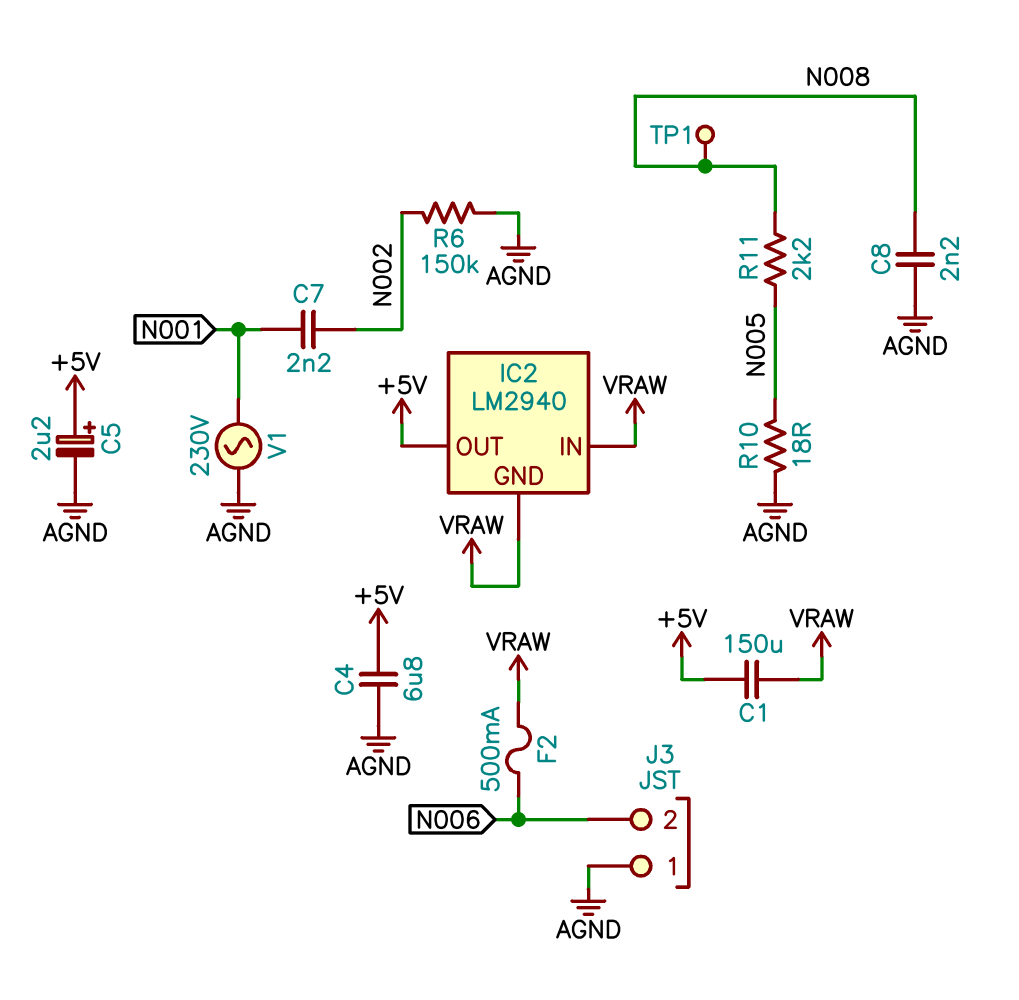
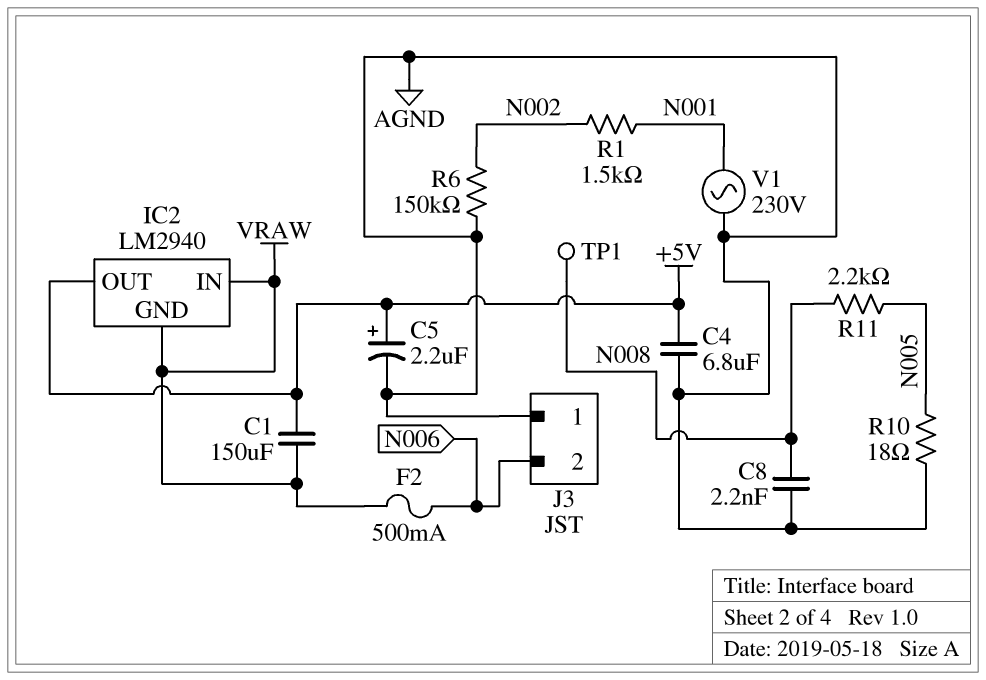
C7: 2.2nF (N001, N002) -> none
R1: none -> 1.5k (N001, N002)

